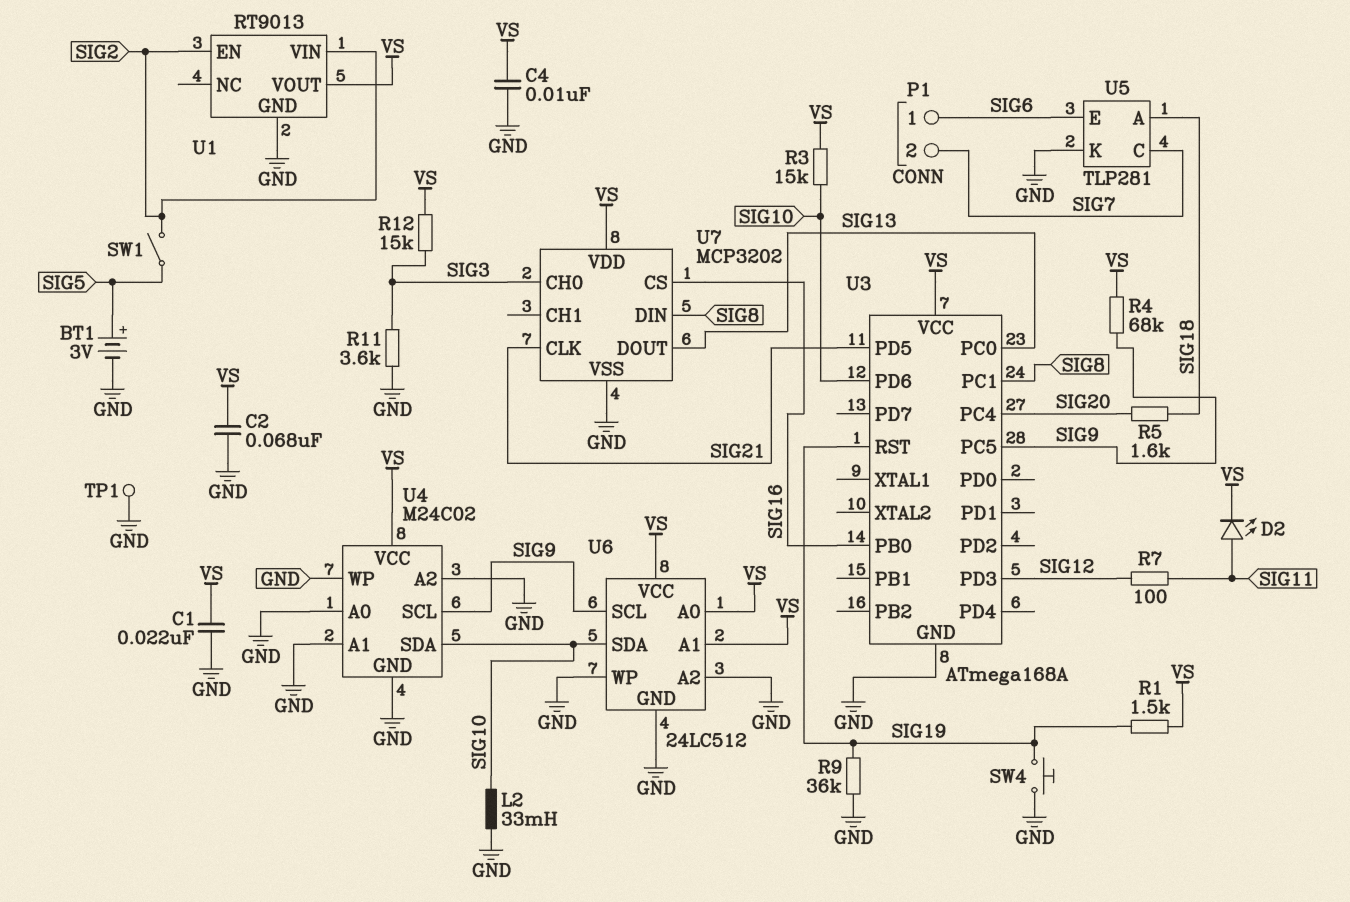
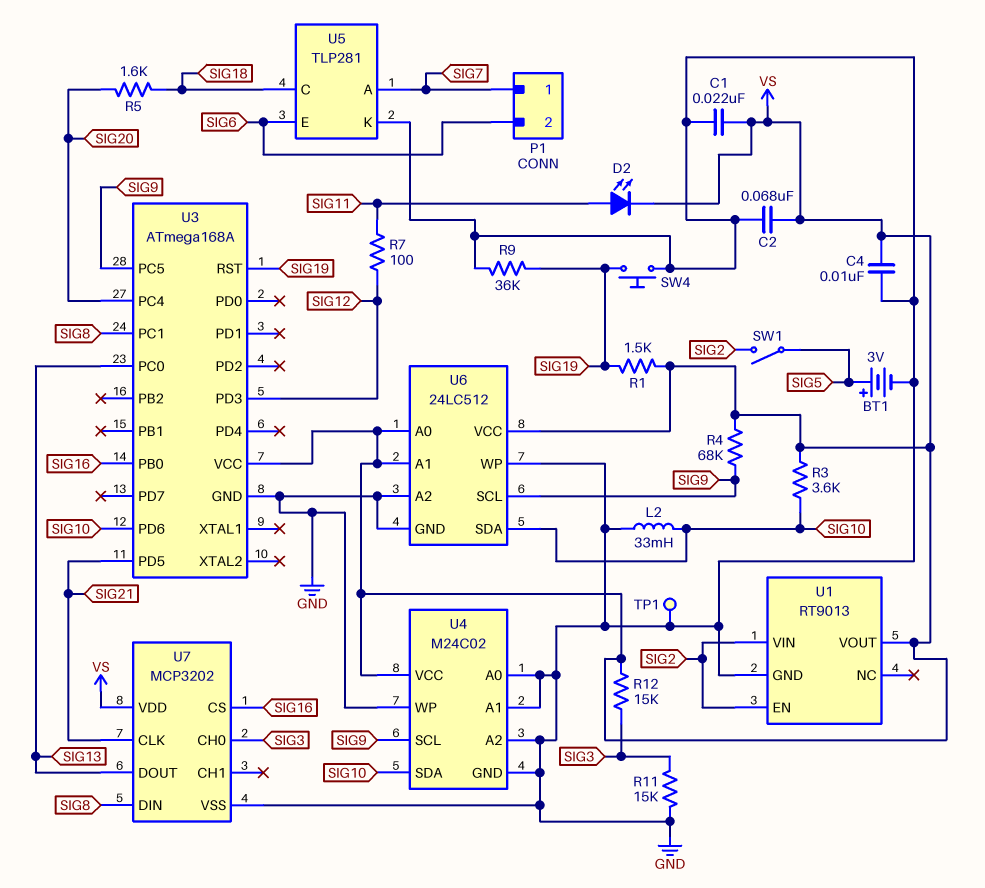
P1 pin 1: SIG6 -> SIG7
P1 pin 2: SIG7 -> SIG6
R3: 15k (SIG10, VS) -> 3.6k (SIG10, VS)
R11: 3.6k (GND, SIG3) -> 15k (GND, SIG3)
U5 pin A: SIG18 -> SIG7
U5 pin C: SIG7 -> SIG18

